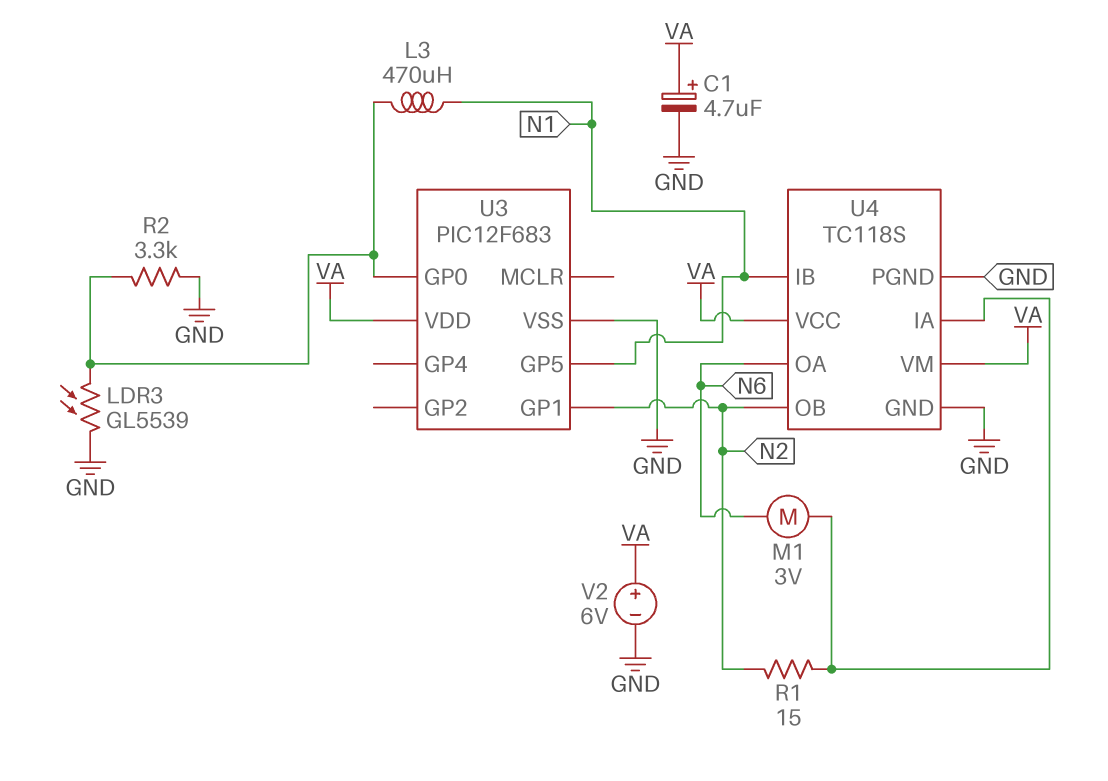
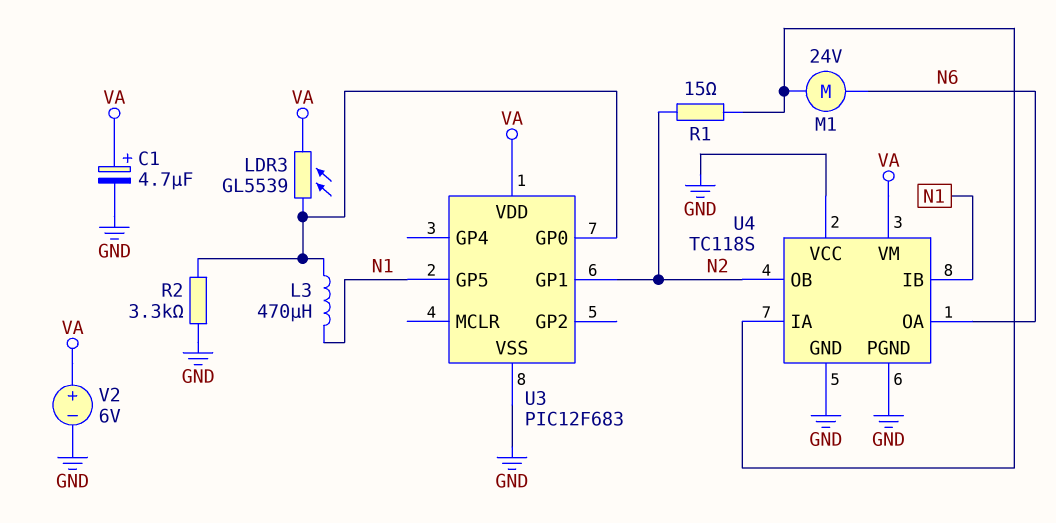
LDR3: GL5539 (GND, U3/GP0) -> GL5539 (U3/GP0, VA)
M1: motor 3V (N6, U4/IA) -> motor 24V (N6, U4/IA)
U4 pin VCC: VA -> GND

